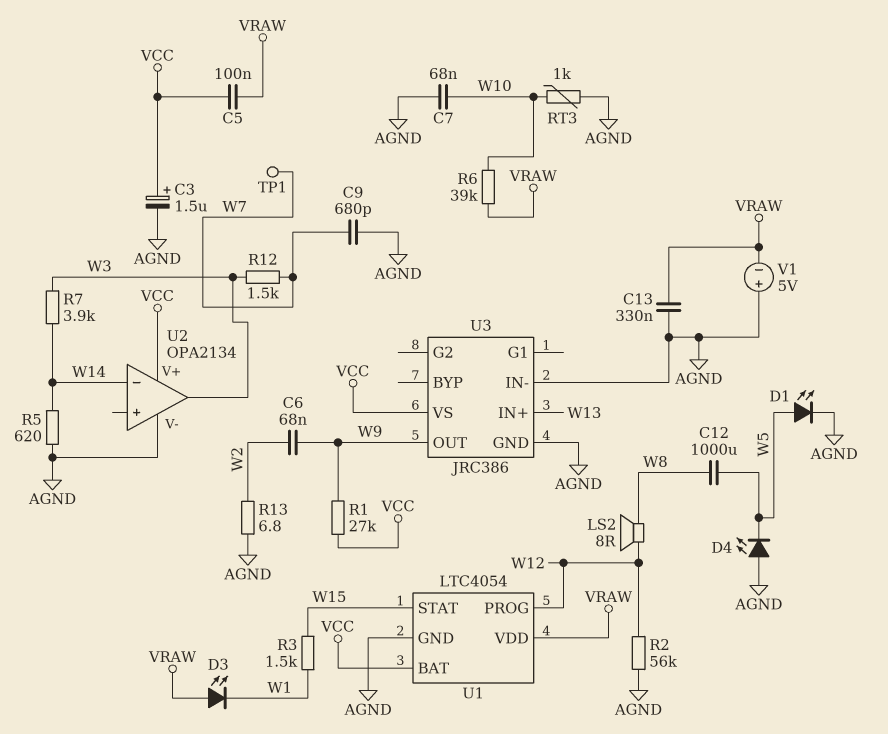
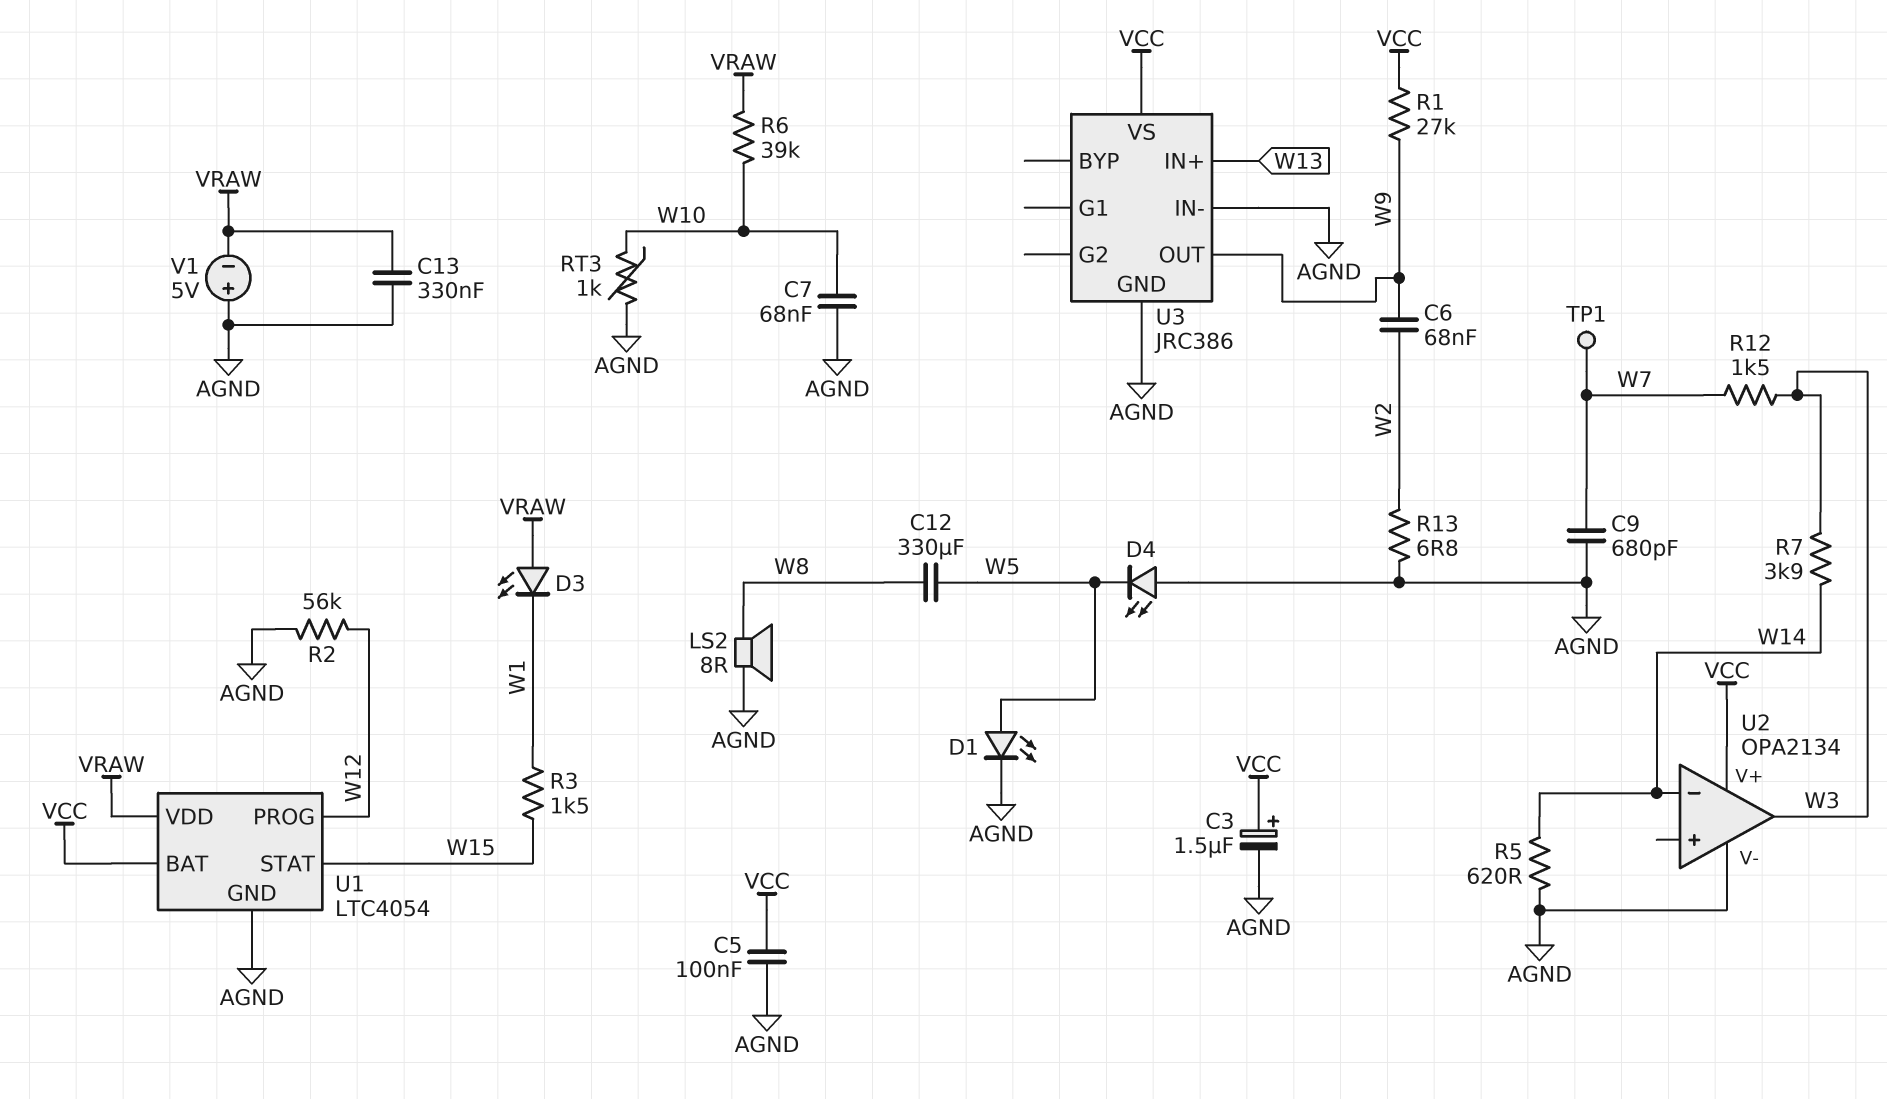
C5: 100nF (VCC, VRAW) -> 100nF (AGND, VCC)
C12: 1000uF (W5, W8) -> 330uF (W5, W8)
LS2: speaker 8R (W8, W12) -> speaker 8R (AGND, W8)

